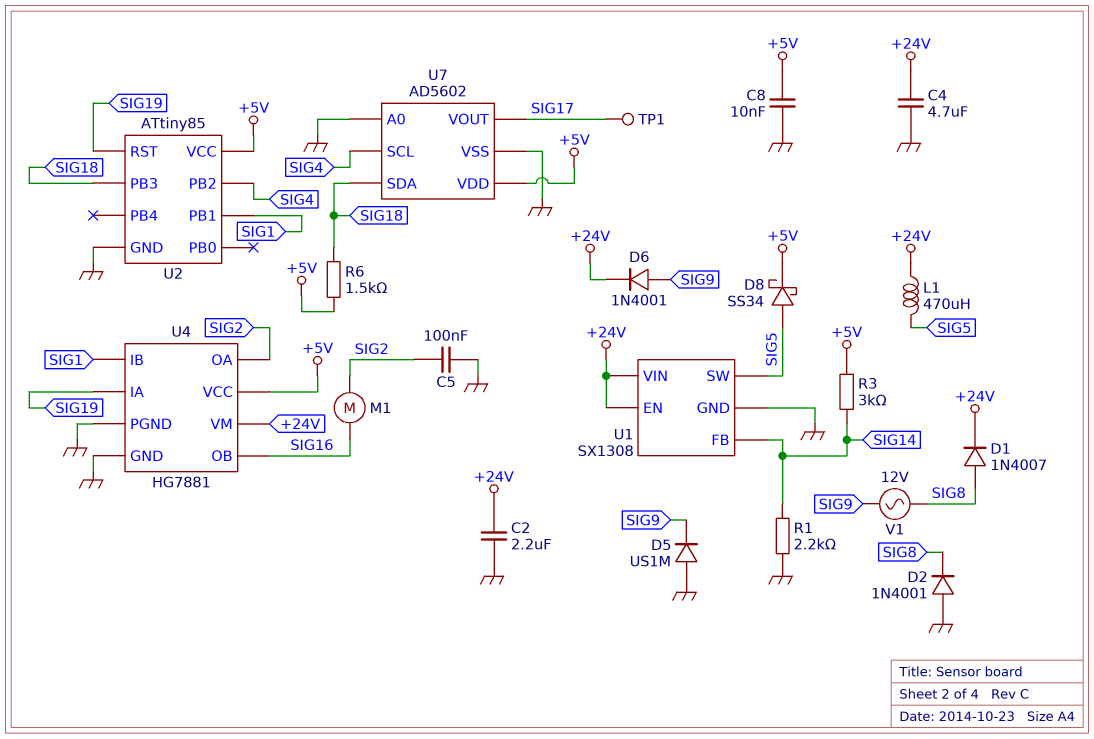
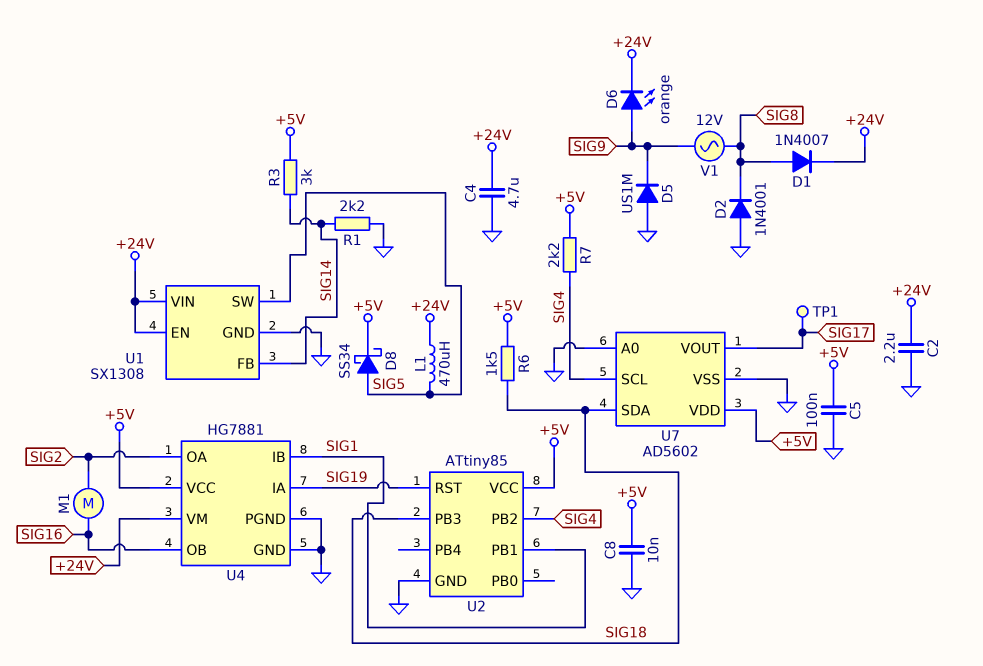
C5: 100nF (GND, SIG2) -> 100nF (+5V, GND)
D6: diode 1N4001 (A SIG9, K +24V) -> LED orange (A SIG9, K +24V)
R7: none -> 2.2k (+5V, SIG4)

